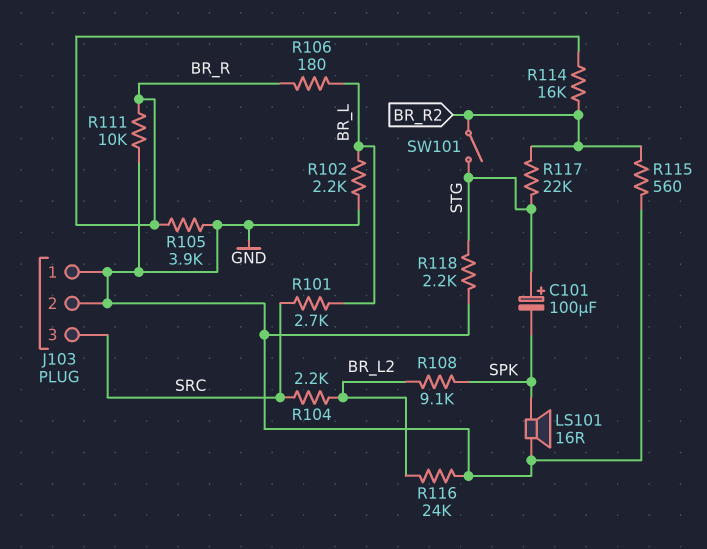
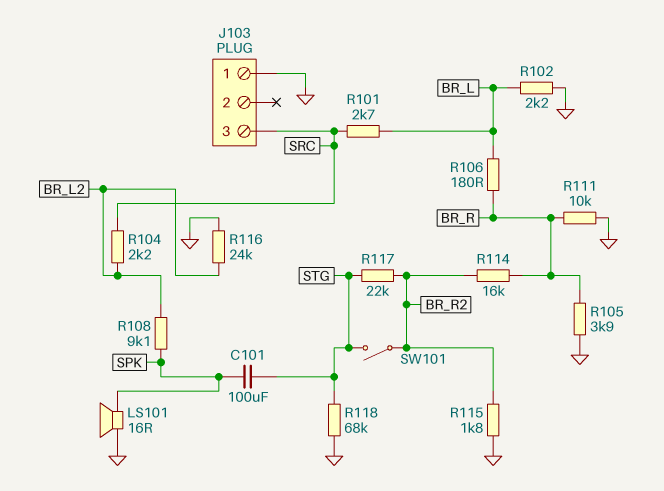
C101: 100uF (plus STG, minus SPK) -> 100uF (SPK, STG)
J103 pin 2: GND -> none
R115: 560 (BR_R2, GND) -> 1.8k (BR_R2, GND)
R118: 2.2k (GND, STG) -> 68k (GND, STG)

